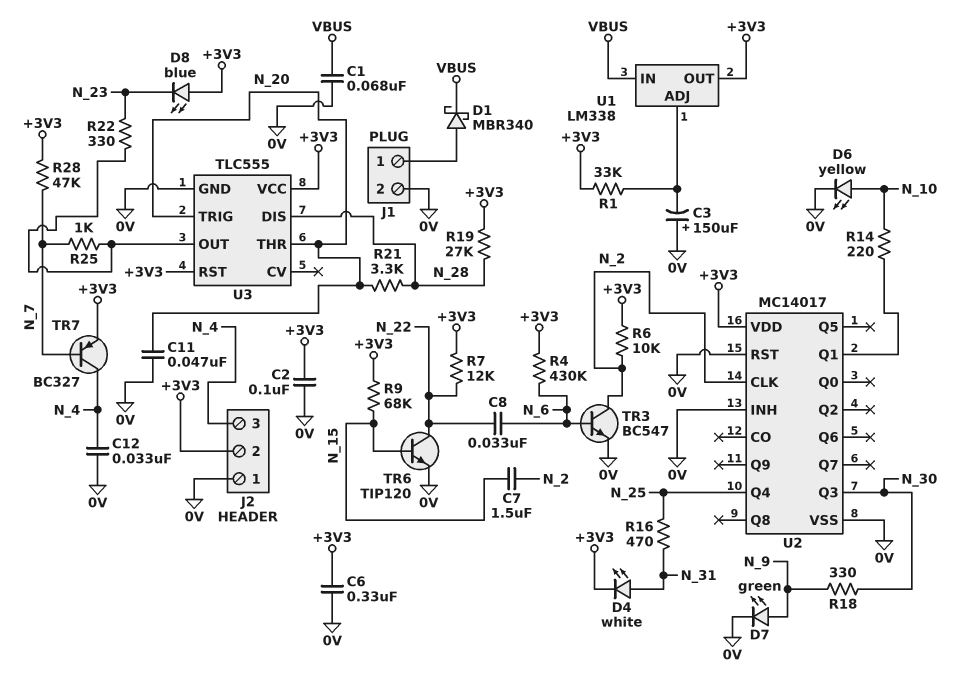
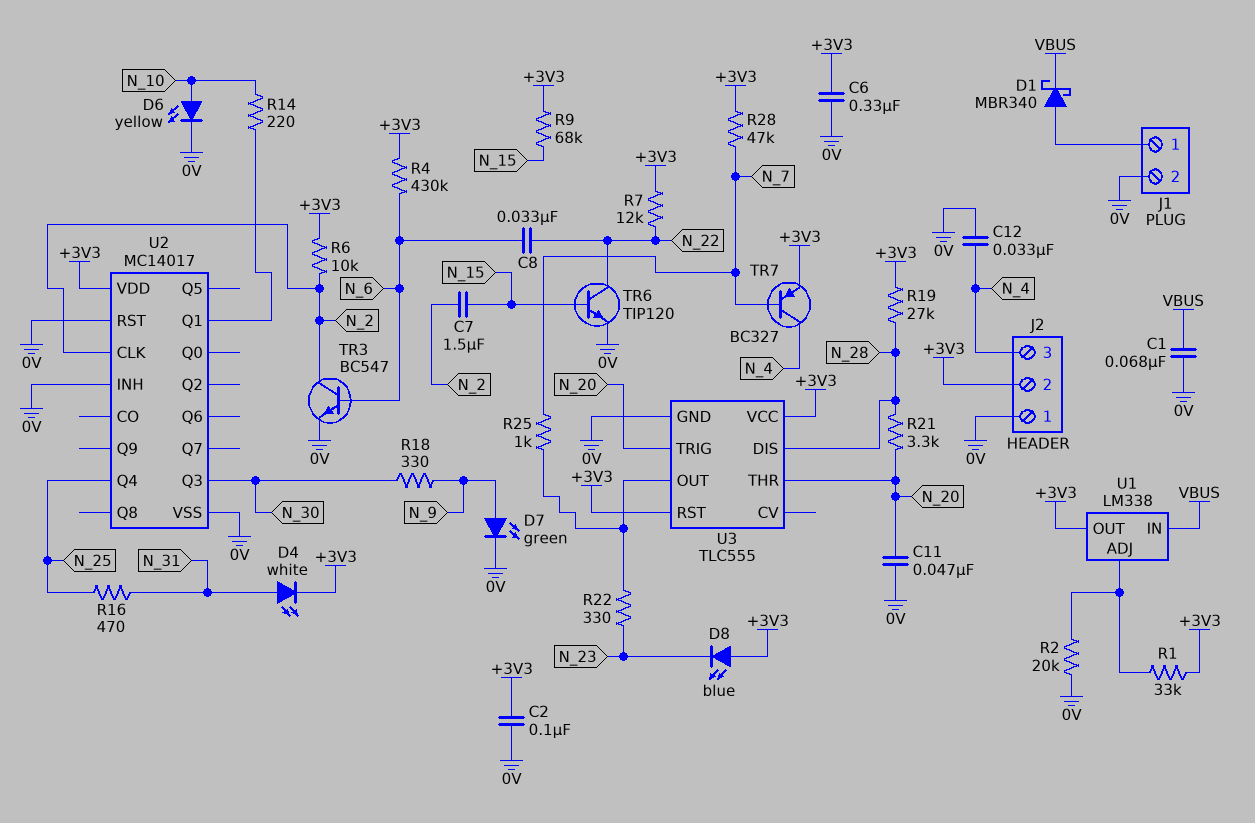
C3: 150uF (plus 0V, minus U1/ADJ) -> none
R2: none -> 20k (0V, U1/ADJ)

